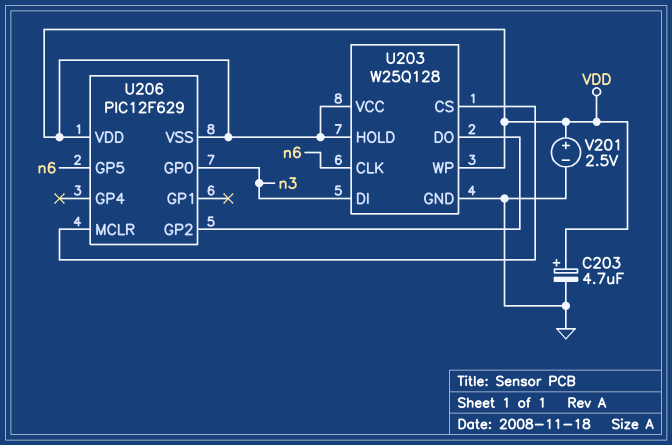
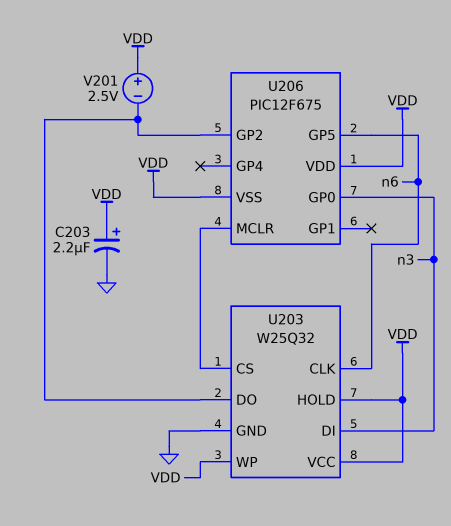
C203: 4.7uF (plus VDD, minus GND) -> 2.2uF (plus VDD, minus GND)
U203: W25Q128 -> W25Q32
U206: PIC12F629 -> PIC12F675
V201: 2.5V (plus VDD, minus GND) -> 2.5V (plus VDD, minus U203/DO)

